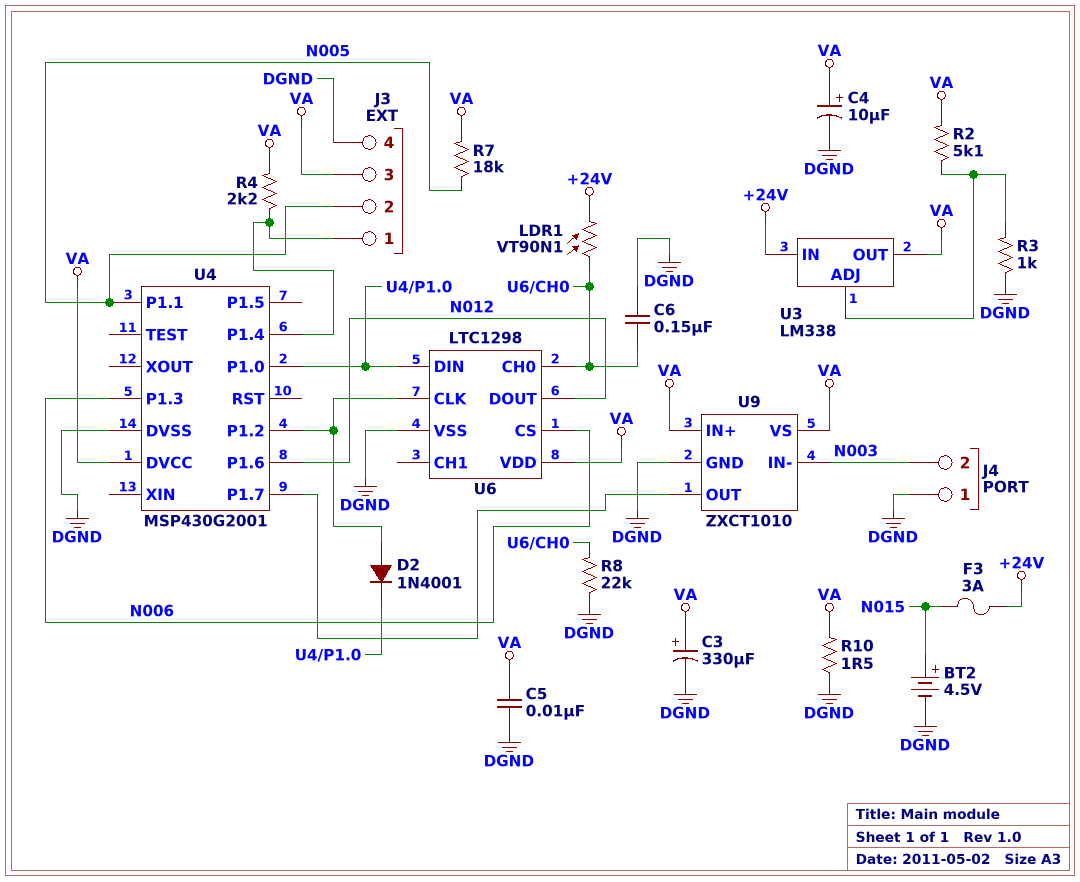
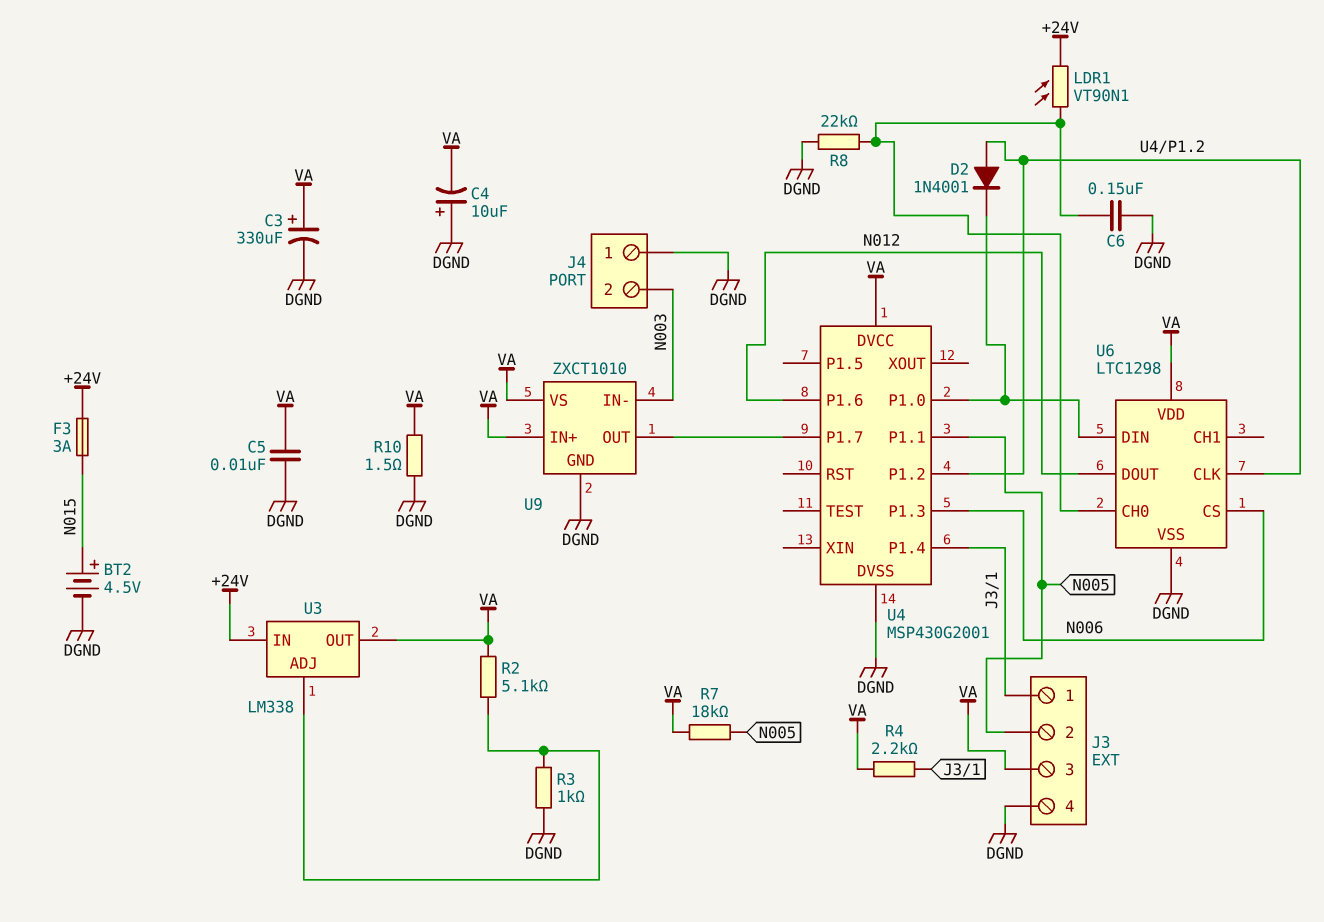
C4: 10uF (plus VA, minus DGND) -> 10uF (plus DGND, minus VA)

